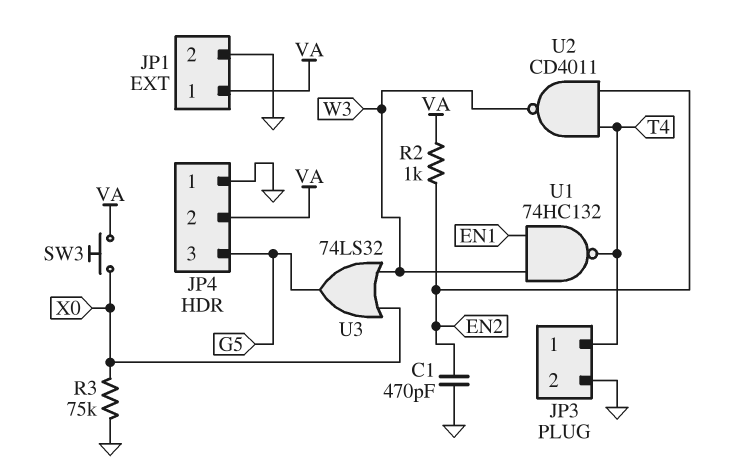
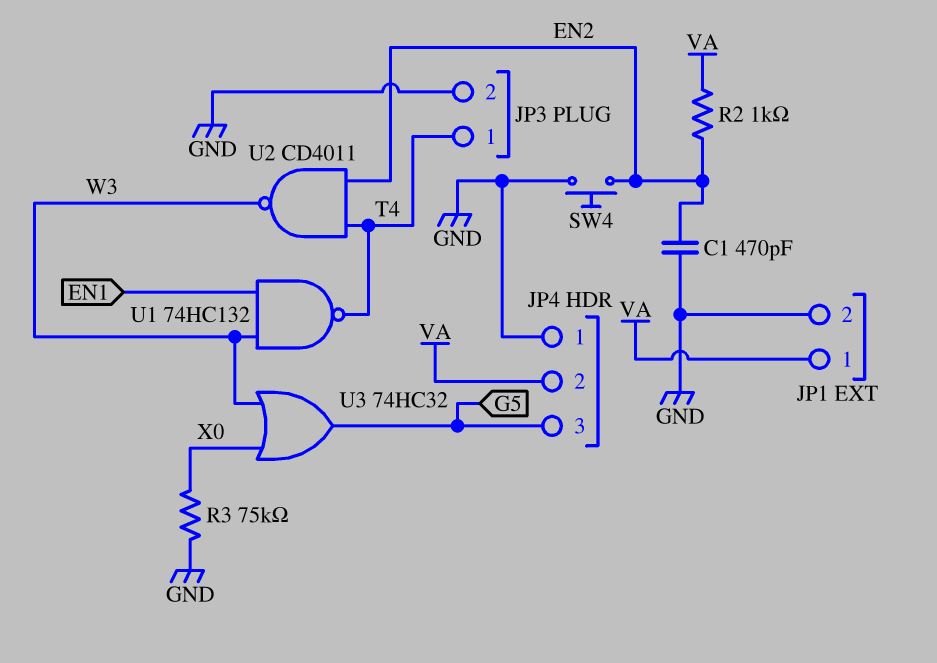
SW3: button (VA, X0) -> none
SW4: none -> button (EN2, GND)
U3: OR 74LS32 (in W3, in X0, out G5) -> OR 74HC32 (in W3, in X0, out G5)

